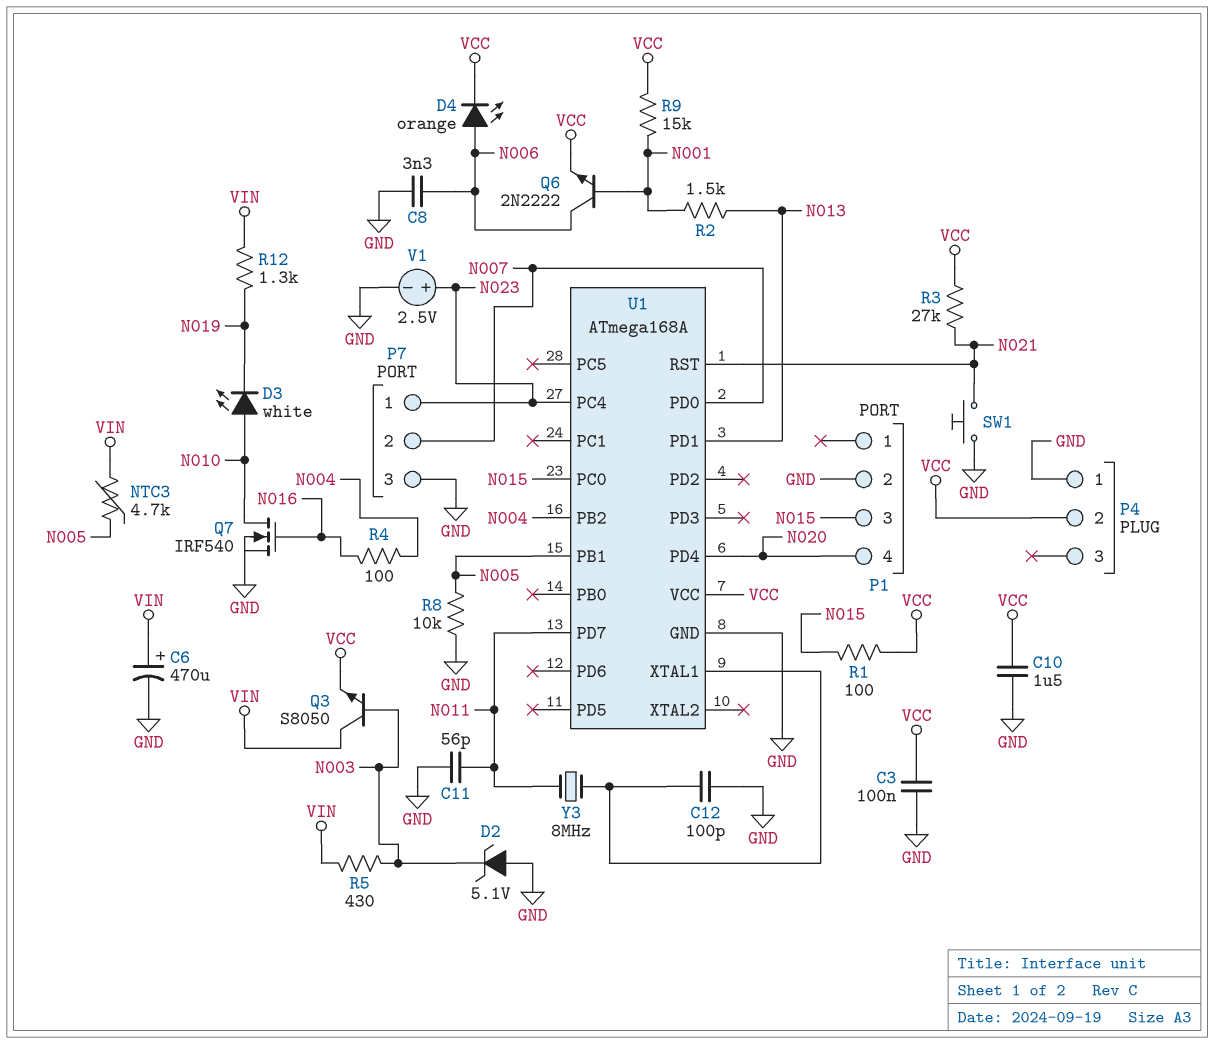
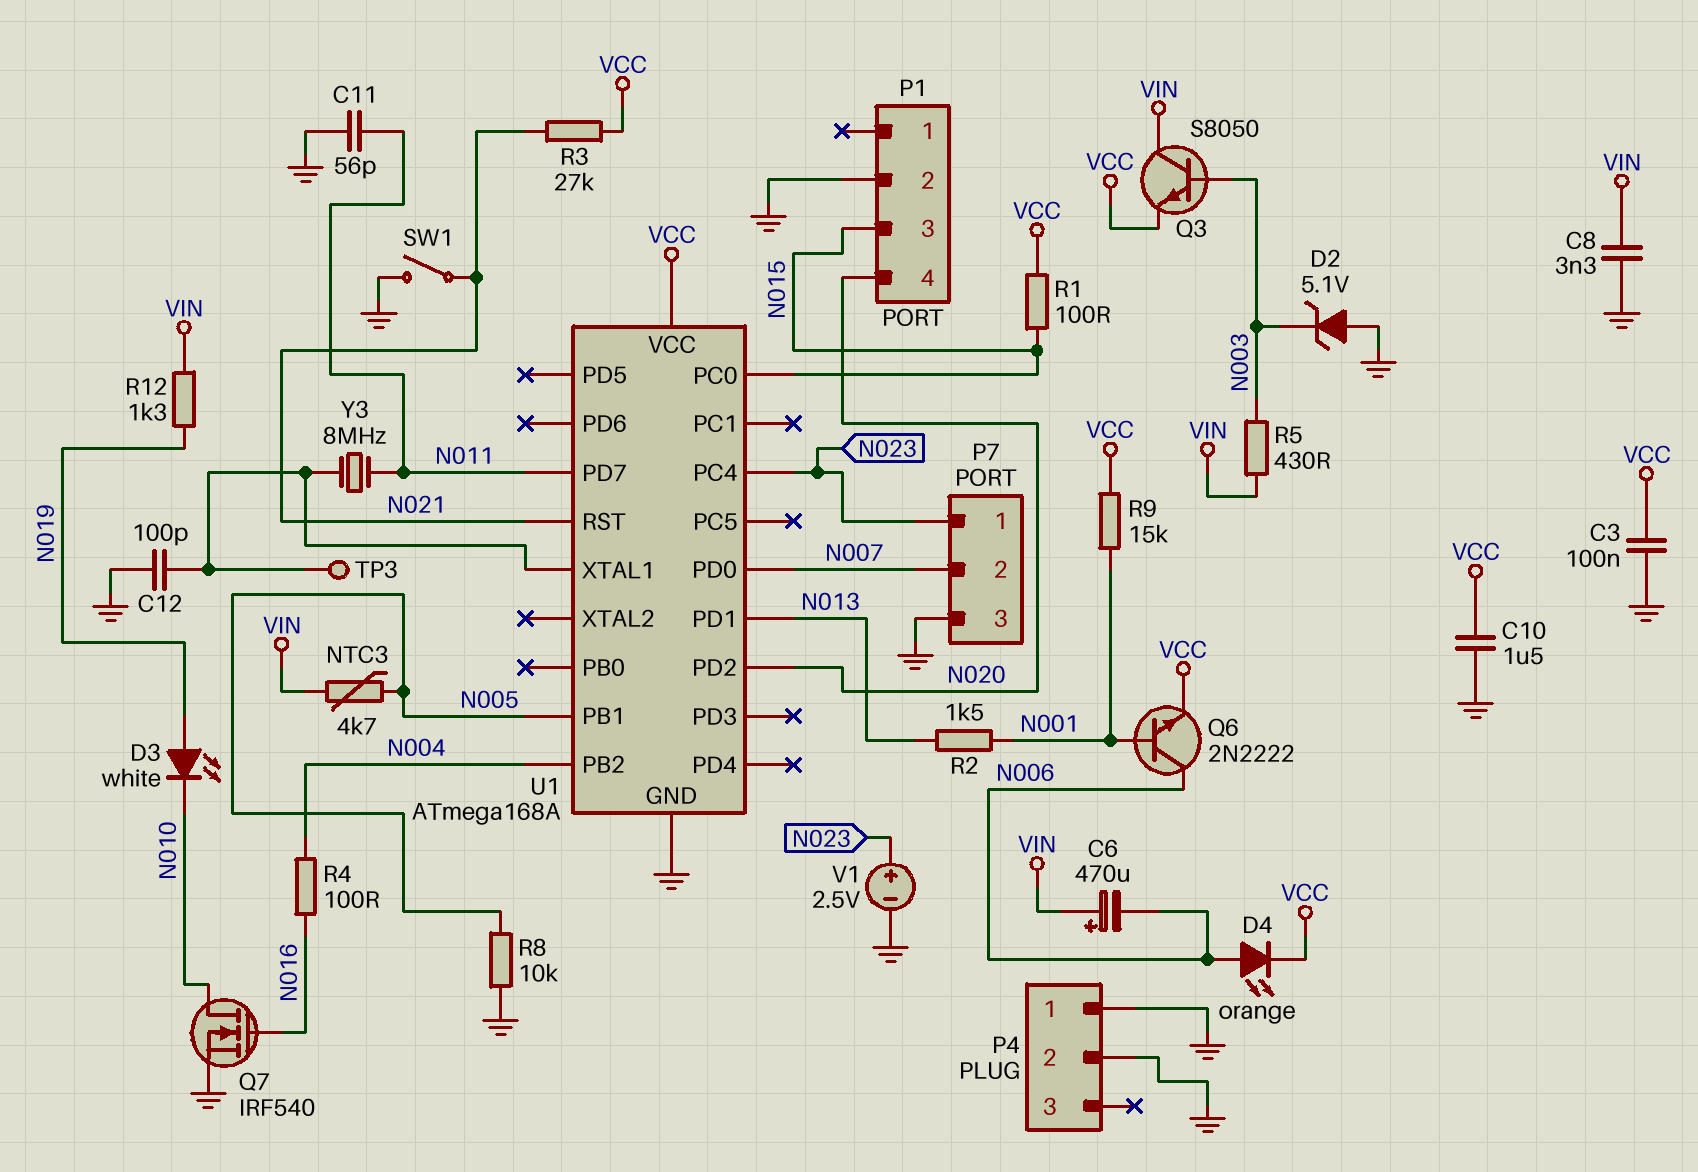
C6: 470uF (plus VIN, minus GND) -> 470uF (plus VIN, minus N006)
C8: 3.3nF (GND, N006) -> 3.3nF (GND, VIN)
D3: LED white (A N010, K N019) -> LED white (A N019, K N010)
P4 pin 2: VCC -> GND
SW1: button (GND, N021) -> switch (GND, N021)
TP3: none -> test point (U1/XTAL1)
U1 pin PD2: none -> N020
U1 pin PD4: N020 -> none

